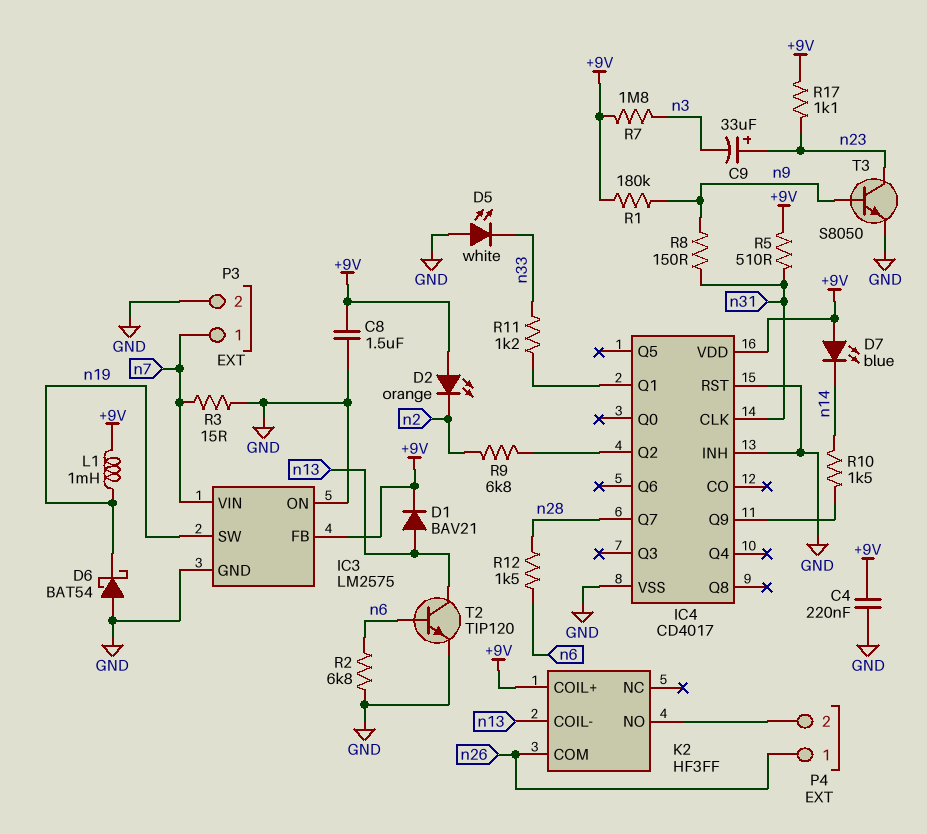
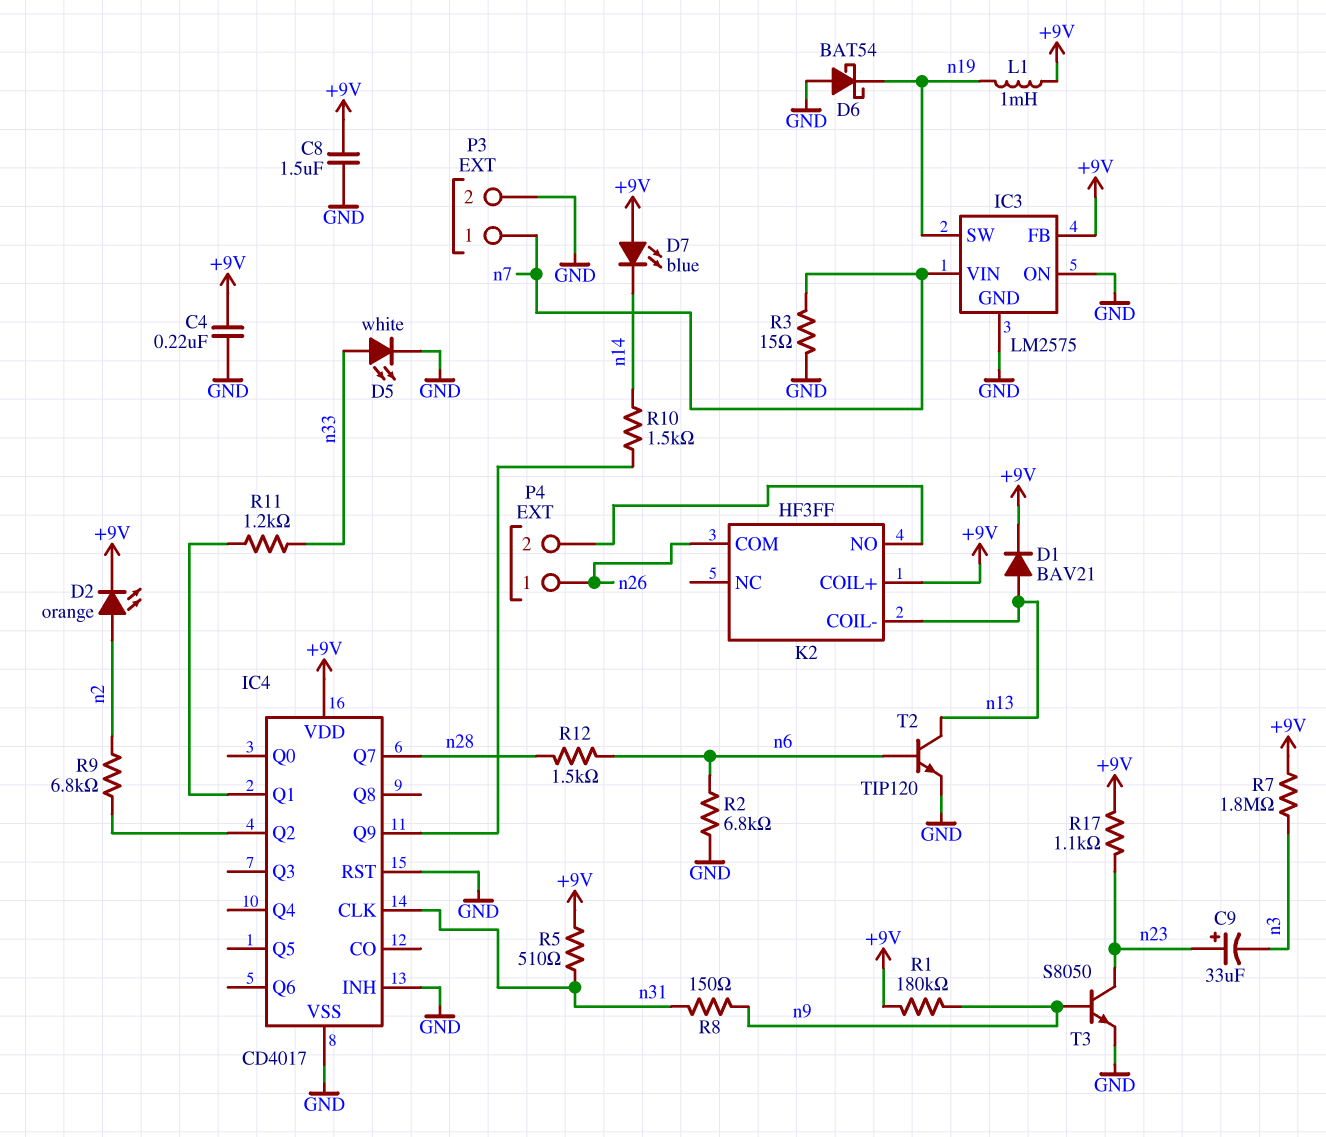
D2: LED orange (A +9V, K n2) -> LED orange (A n2, K +9V)
D5: LED white (A GND, K n33) -> LED white (A n33, K GND)

